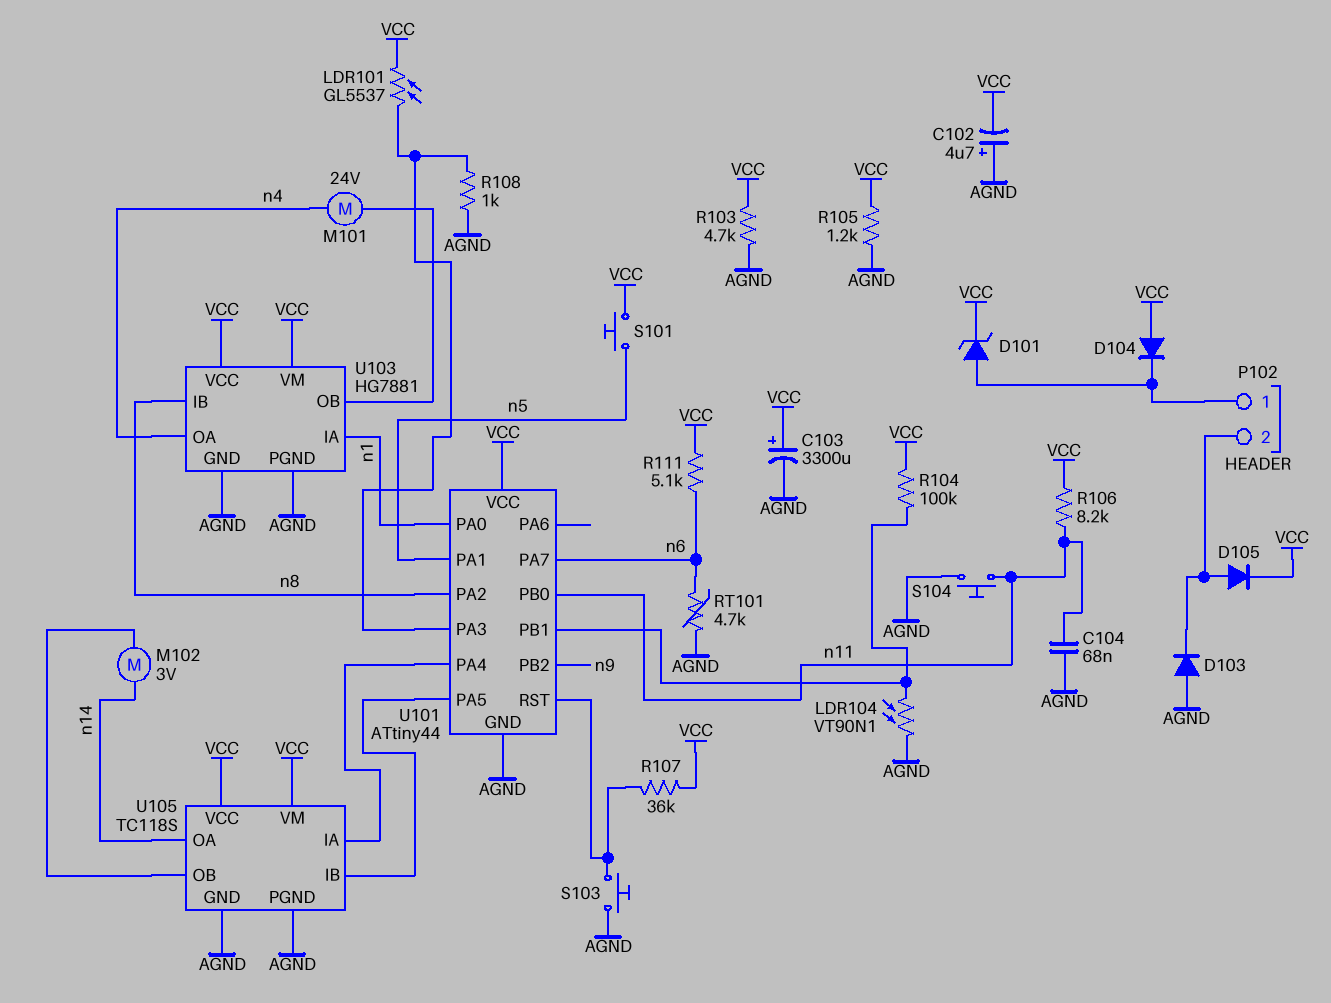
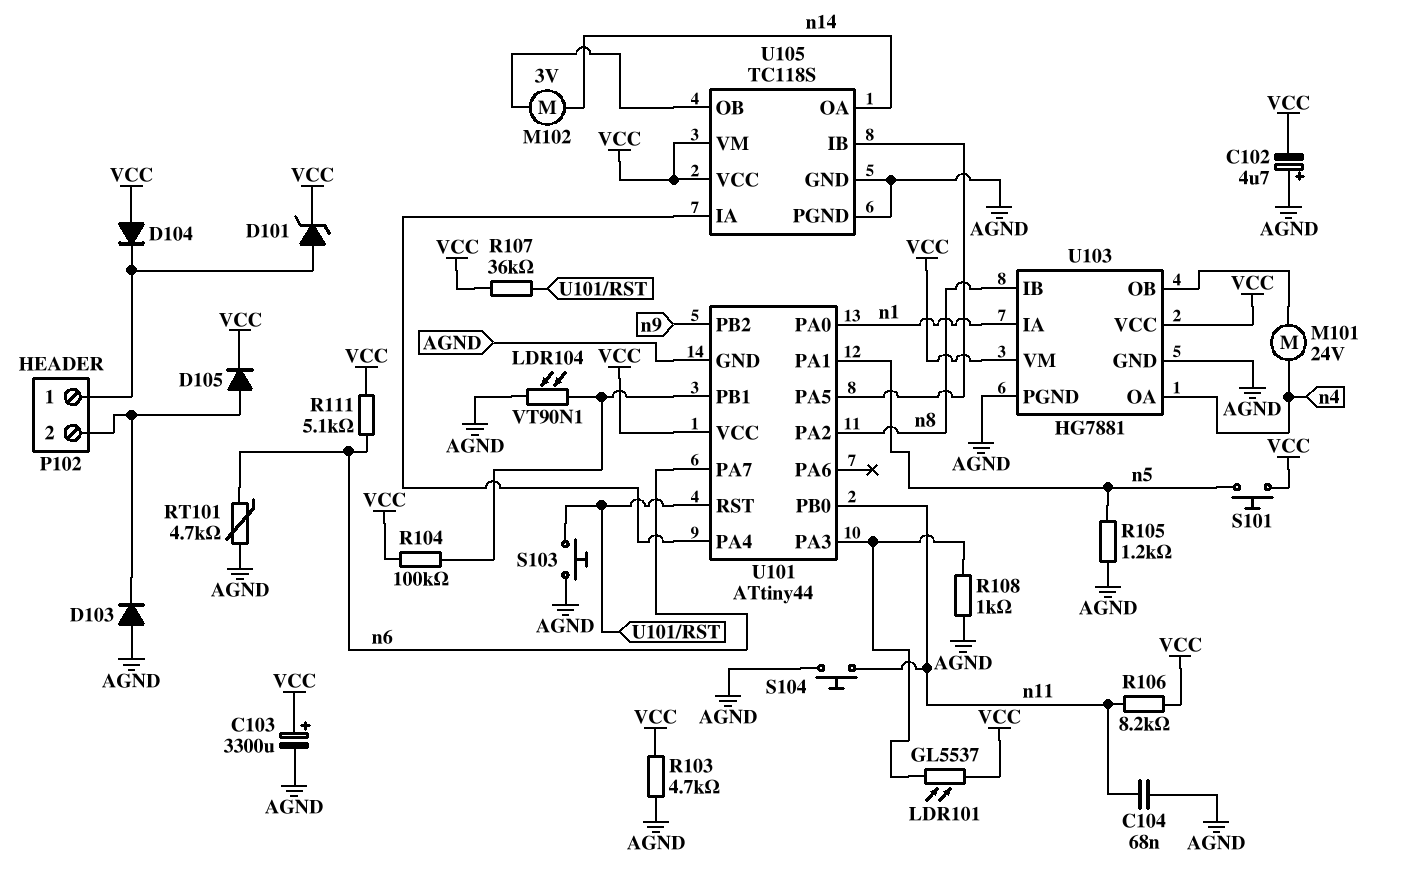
R105: 1.2k (AGND, VCC) -> 1.2k (AGND, n5)

